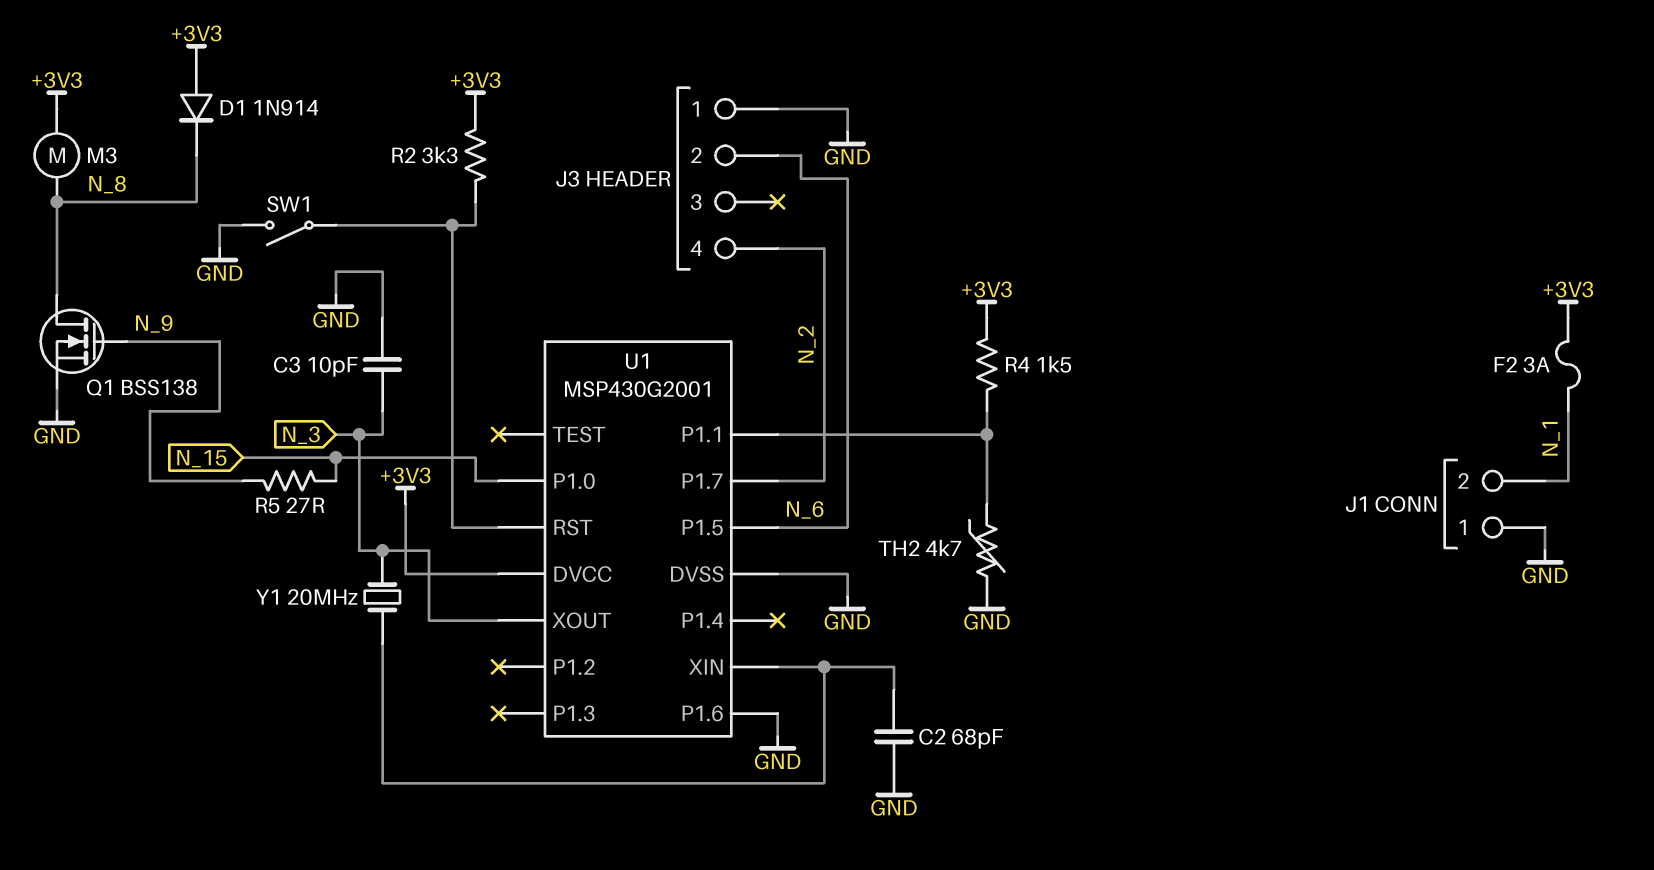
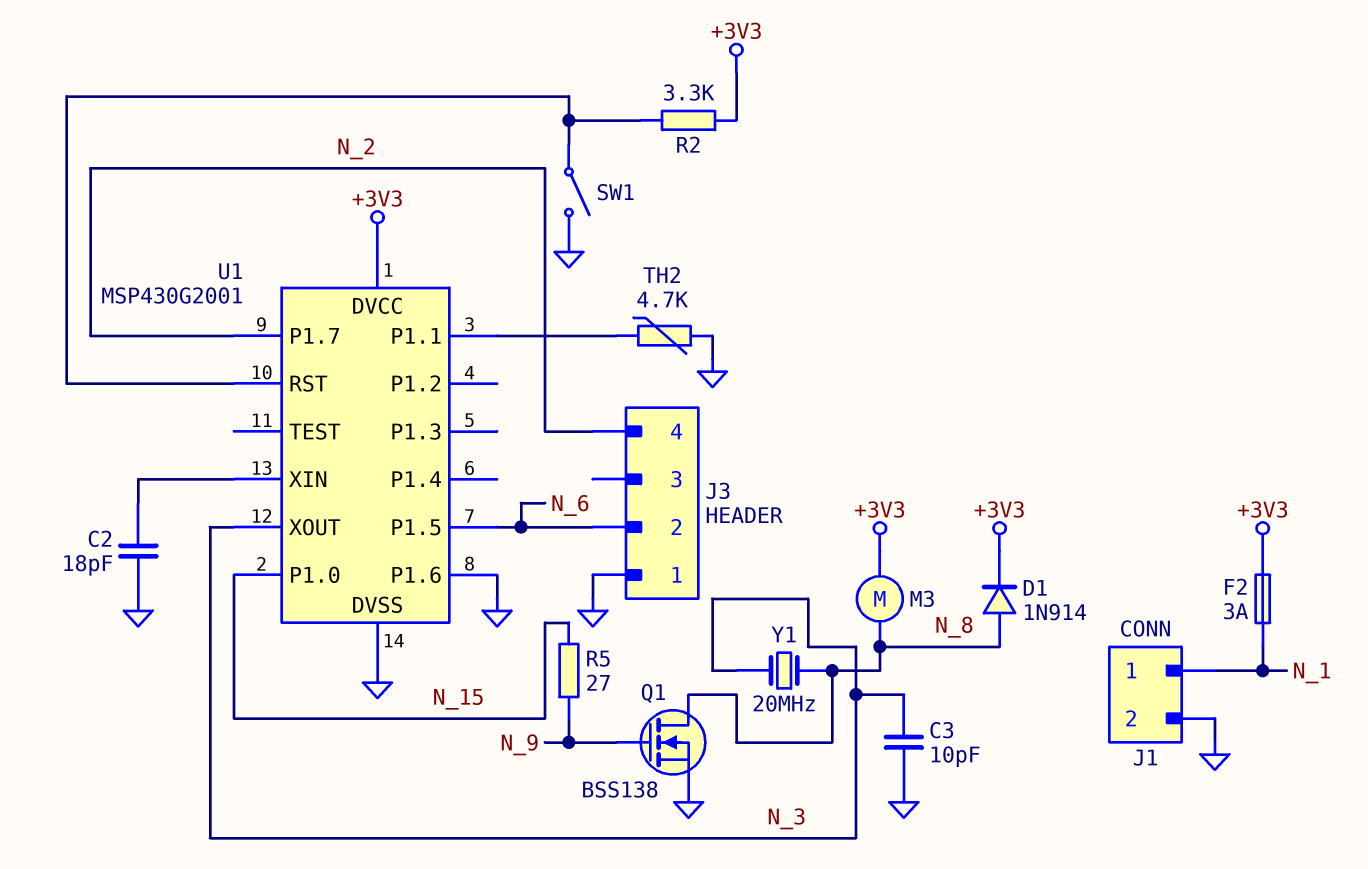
C2: 68pF (GND, U1/XIN) -> 18pF (GND, U1/XIN)
D1: diode 1N914 (A +3V3, K N_8) -> diode 1N914 (A N_8, K +3V3)
J1 pin 1: GND -> N_1
J1 pin 2: N_1 -> GND
R4: 1.5k (+3V3, U1/P1.1) -> none
Y1: 20MHz (N_3, U1/XIN) -> 20MHz (N_3, N_8)

